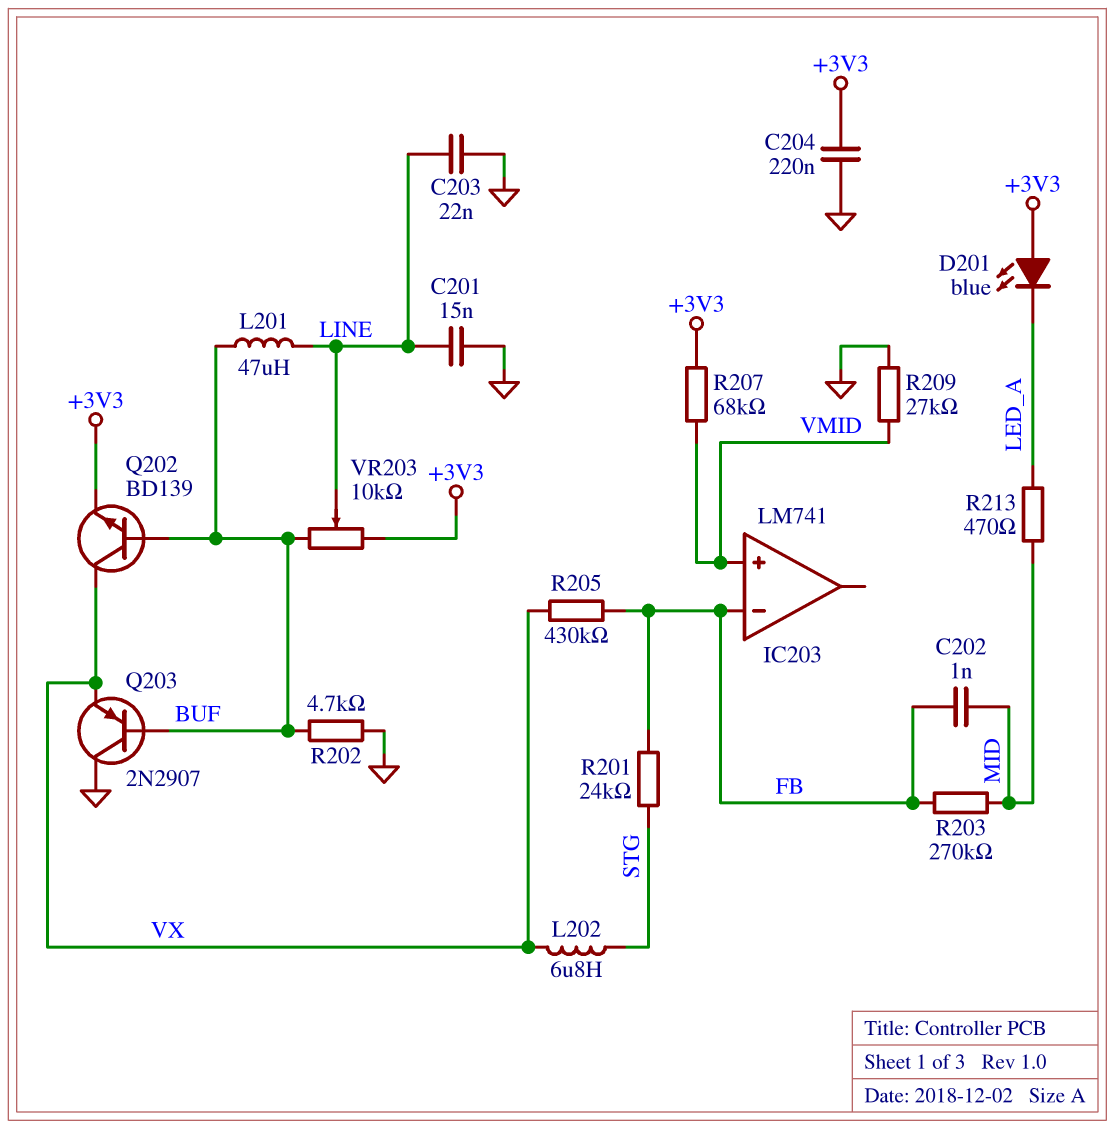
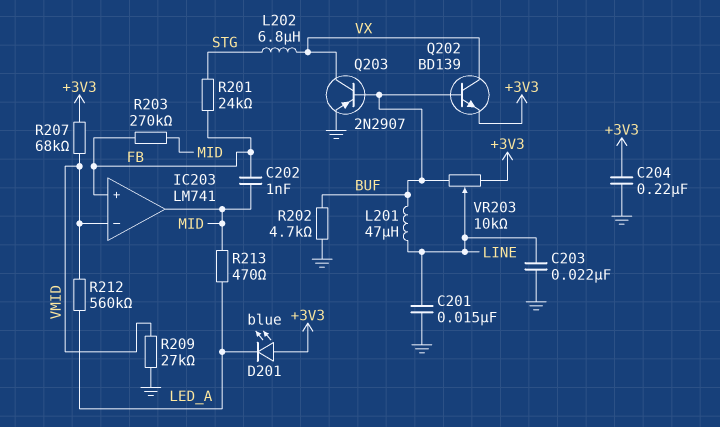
IC203 pin in+: VMID -> FB
IC203 pin in-: FB -> VMID
IC203 pin out: none -> MID
Q203: PNP 2N2907 (B BUF, C GND, E VX) -> PNP 2N2907 (B BUF, C VX, E GND)
R205: 430k (FB, VX) -> none
R212: none -> 560k (LED_A, VMID)

